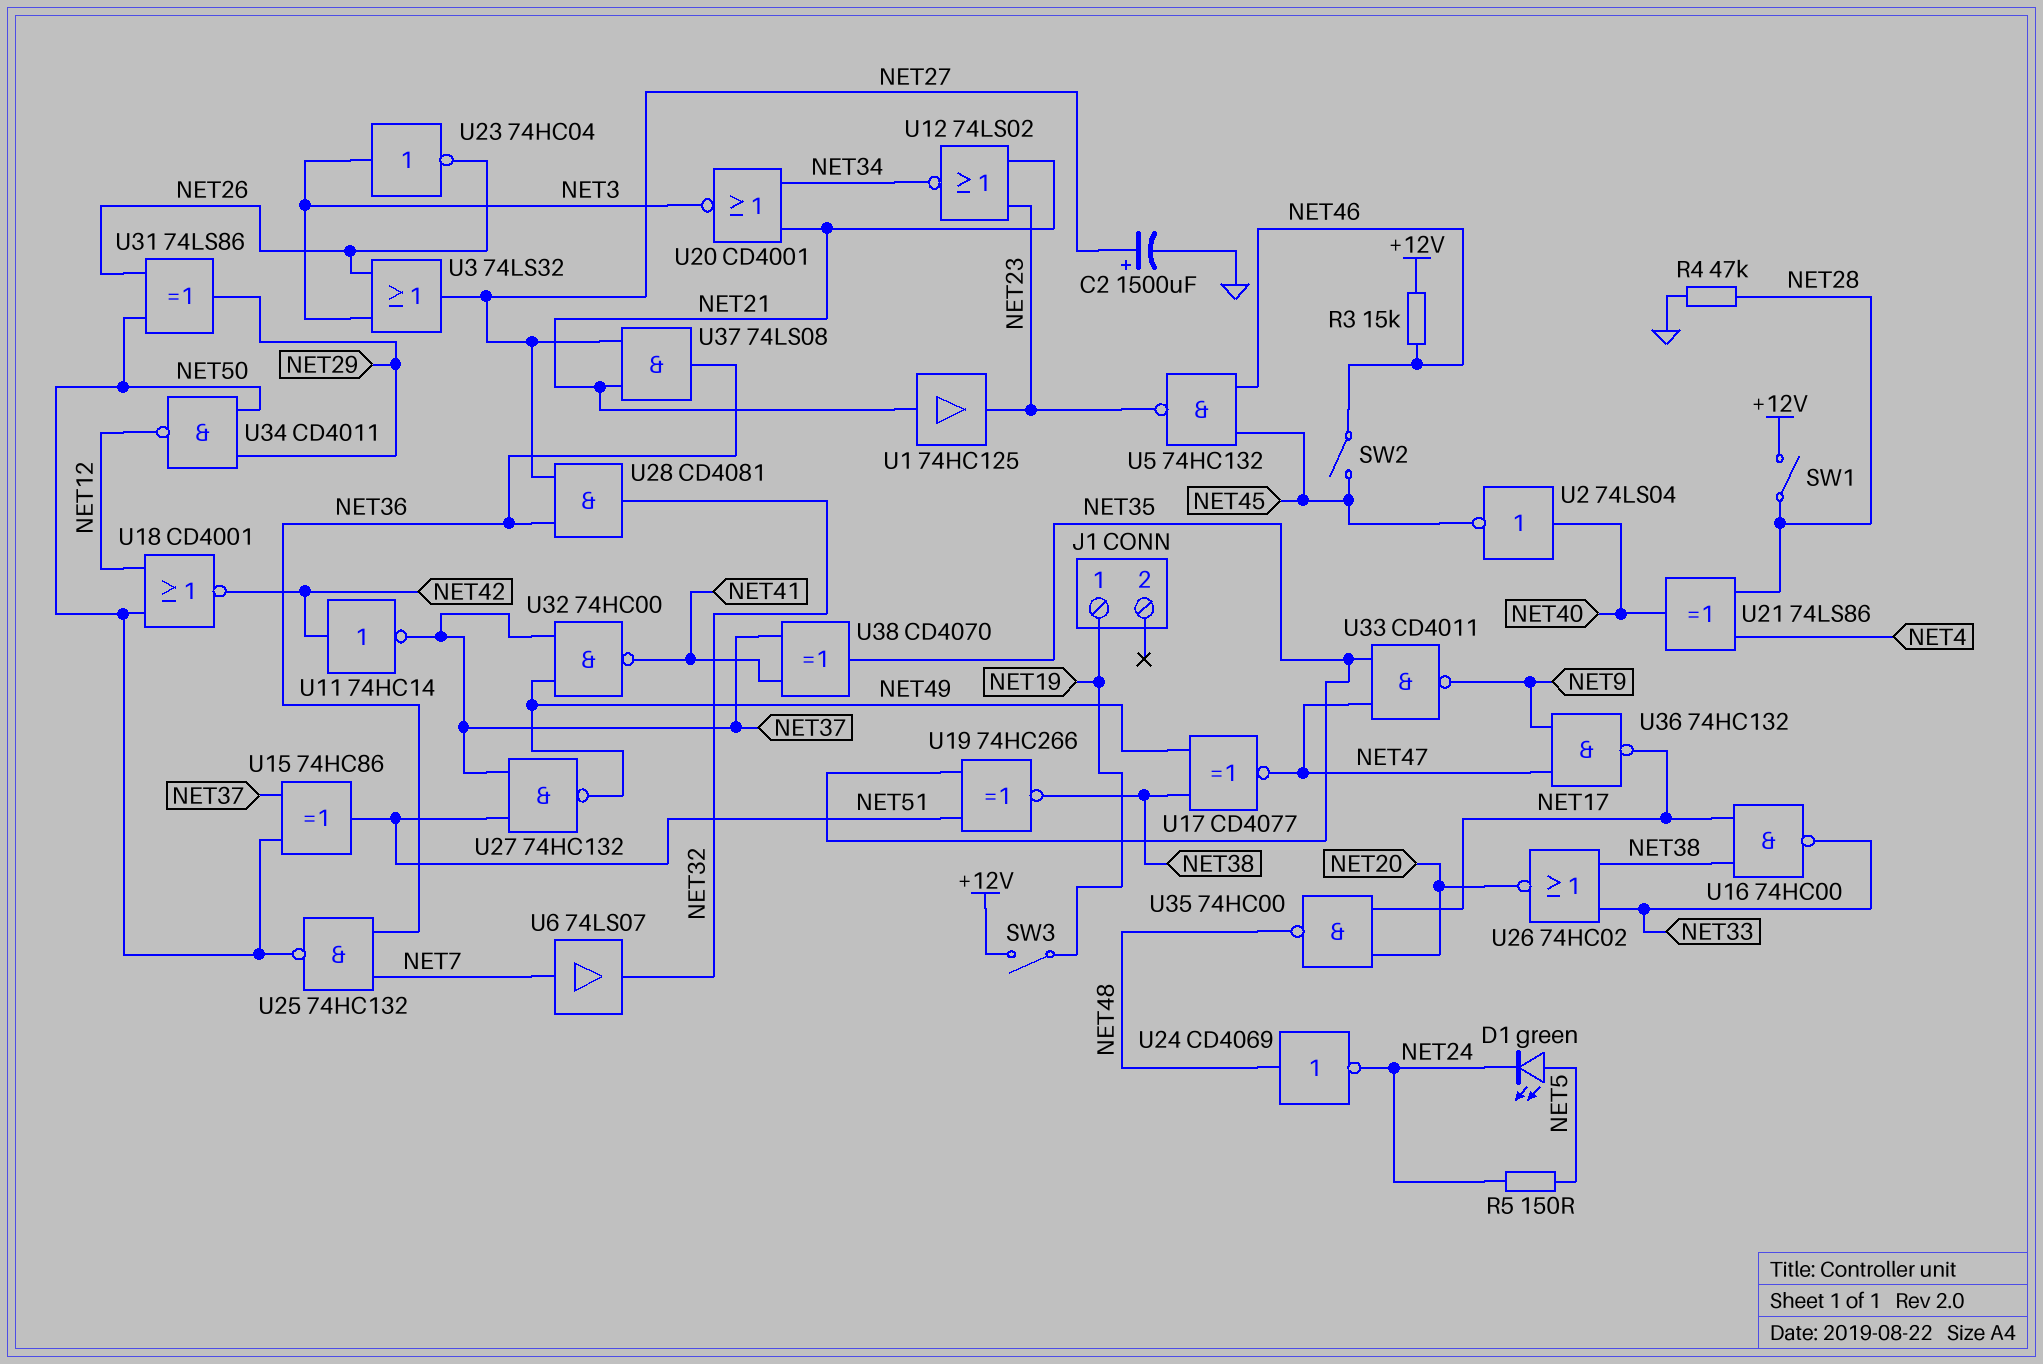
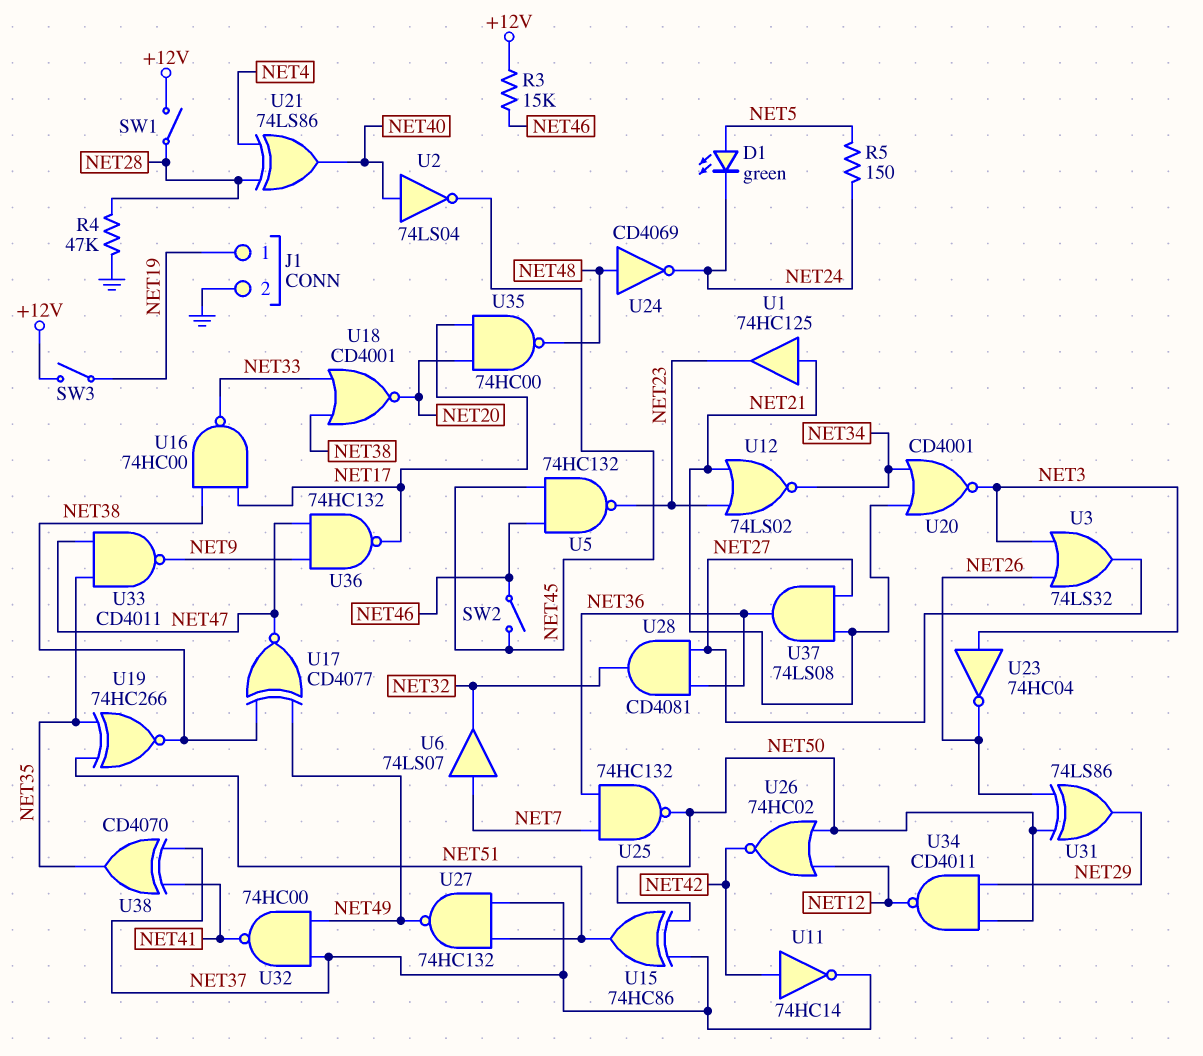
C2: 1500uF (plus NET27, minus GND) -> none
J1 pin 2: none -> GND
U18: NOR CD4001 (in NET12, in NET50, out NET42) -> NOR CD4001 (in NET33, in NET38, out NET20)
U26: NOR 74HC02 (in NET33, in NET38, out NET20) -> NOR 74HC02 (in NET12, in NET50, out NET42)

